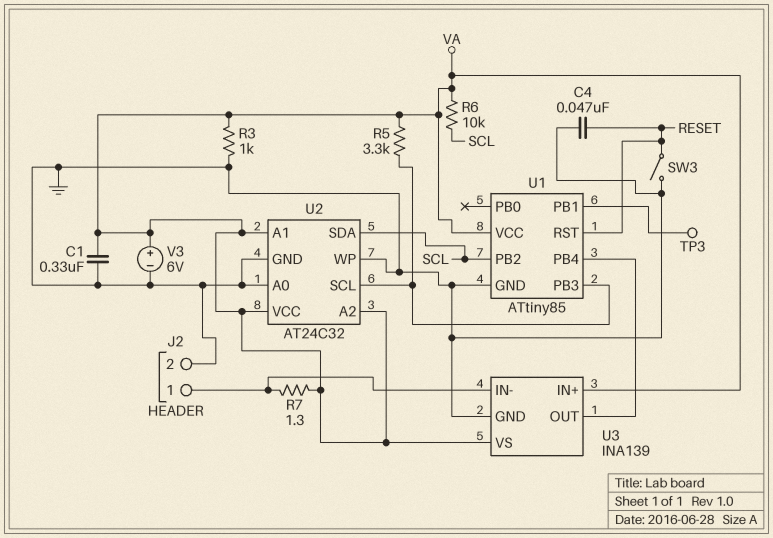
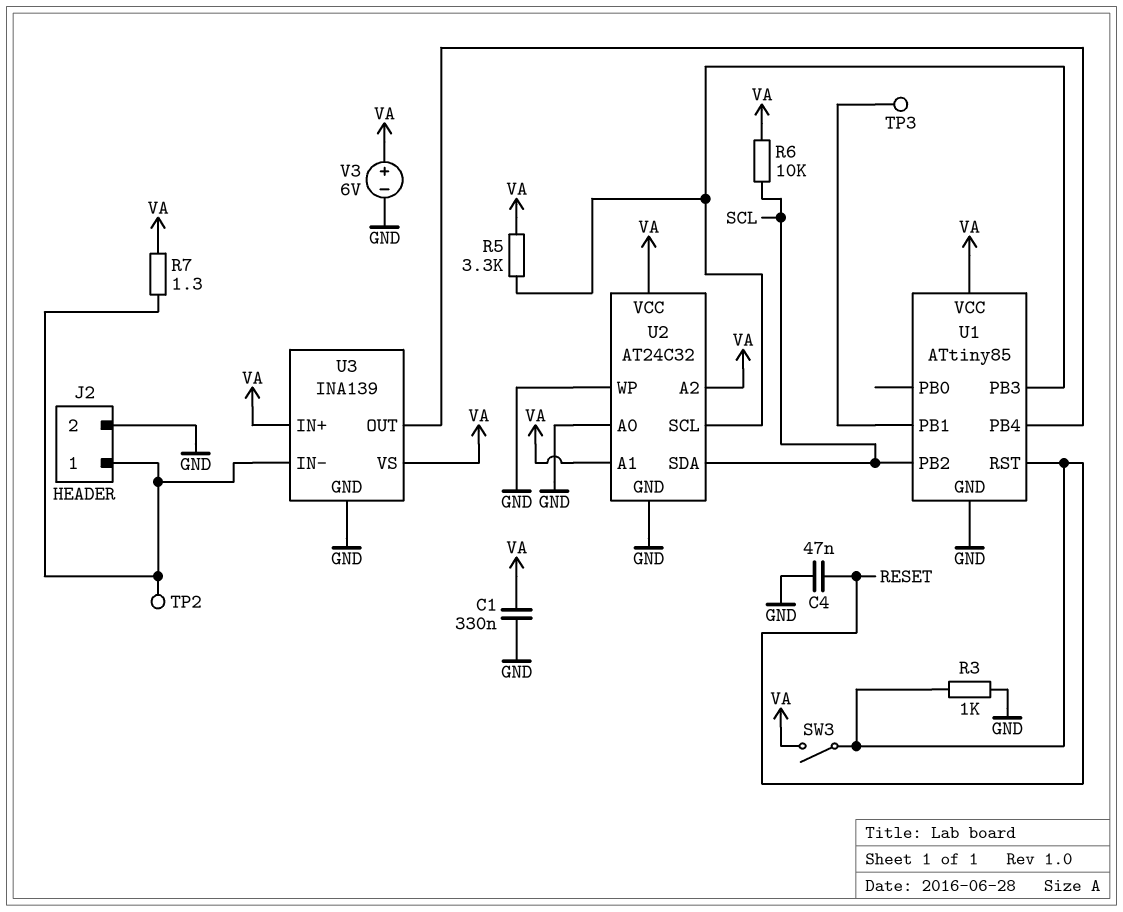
R3: 1k (GND, VA) -> 1k (GND, RESET)
SW3: switch (GND, RESET) -> switch (RESET, VA)
TP2: none -> test point (J2/1)

